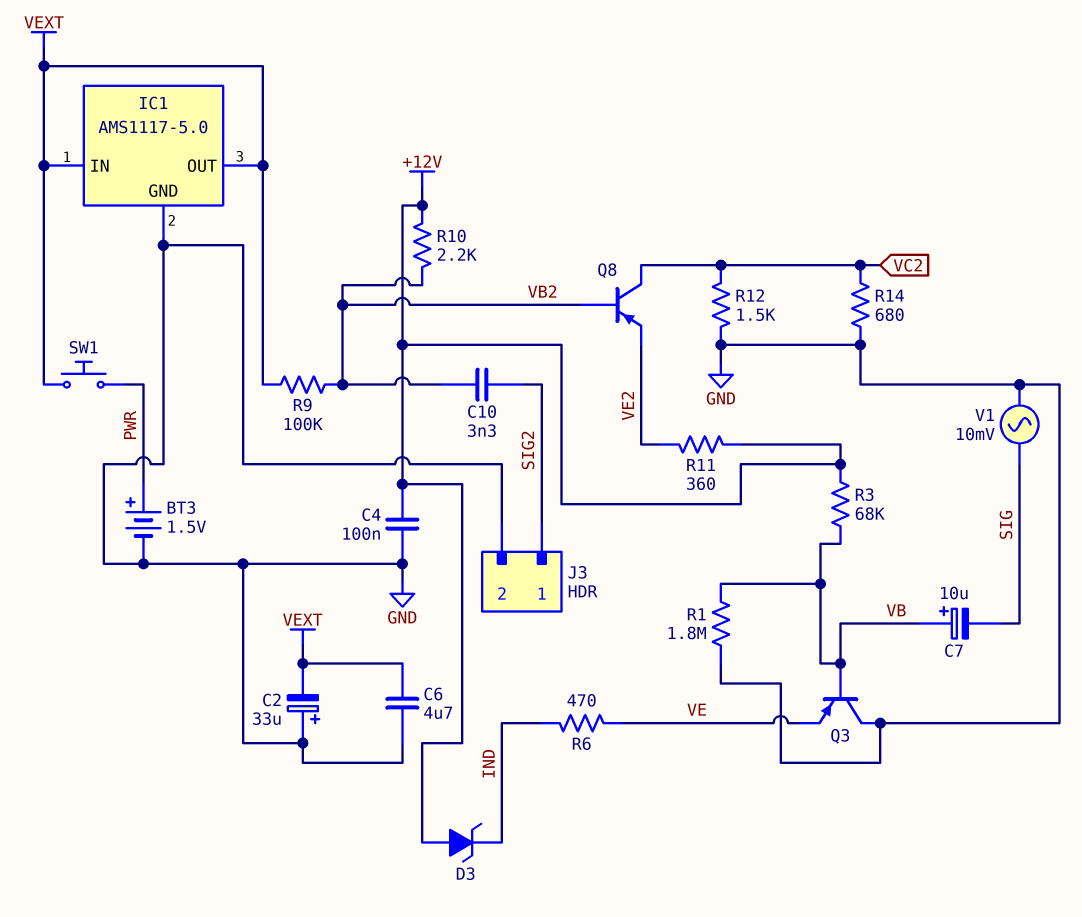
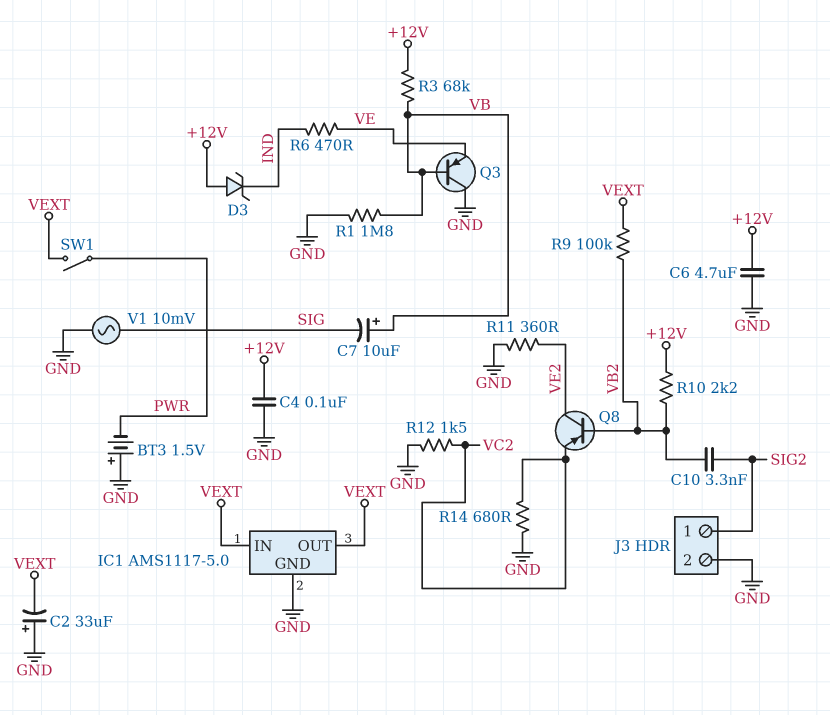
BT3: 1.5V (plus PWR, minus GND) -> 1.5V (plus GND, minus PWR)
C6: 4.7uF (GND, VEXT) -> 4.7uF (+12V, GND)
Q8: PNP (B VB2, C VC2, E VE2) -> PNP (B VB2, C VE2, E VC2)
R11: 360 (+12V, VE2) -> 360 (GND, VE2)
SW1: button (PWR, VEXT) -> switch (PWR, VEXT)

